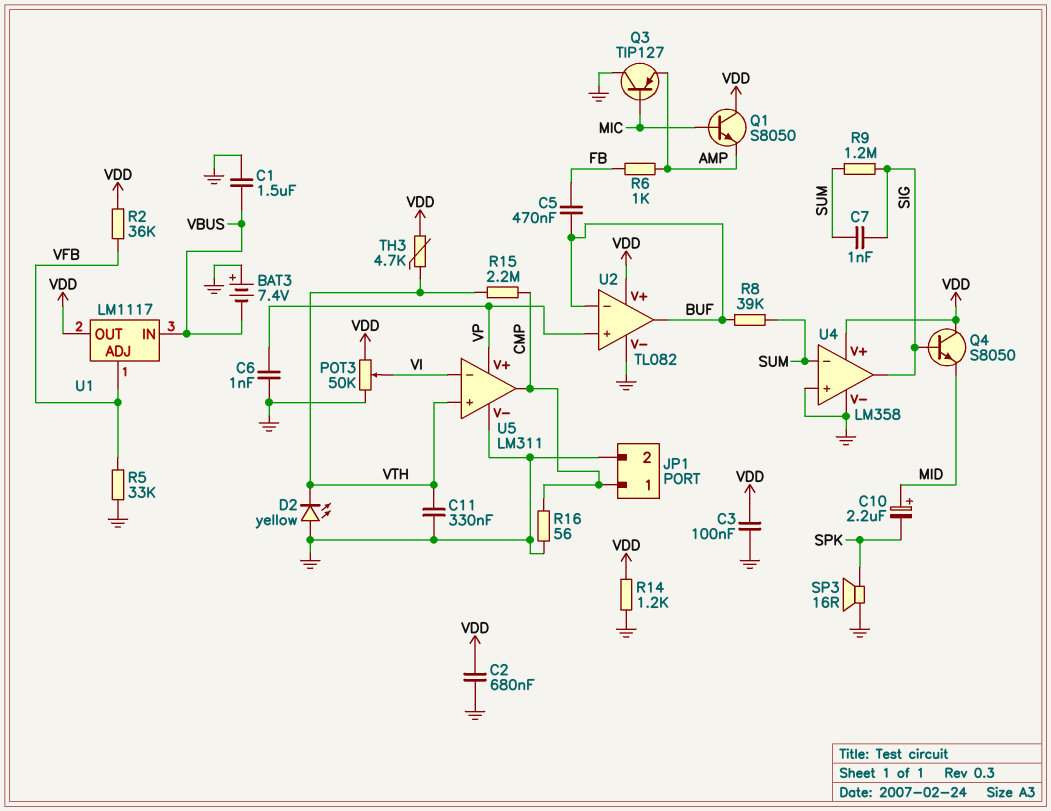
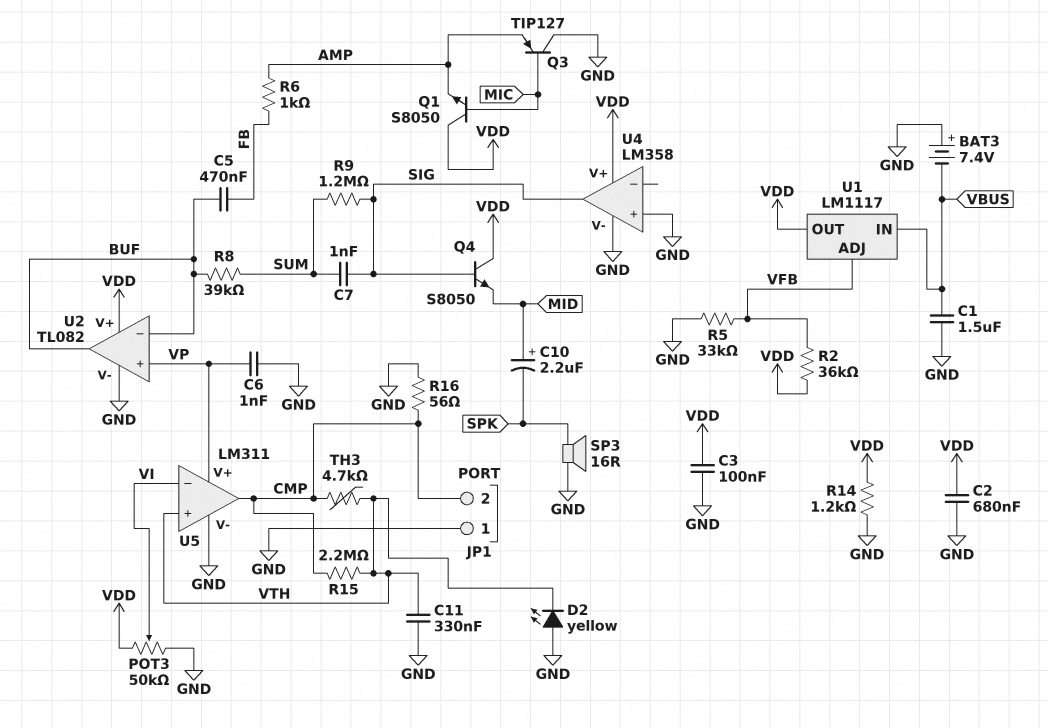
JP1 pin 1: CMP -> GND
JP1 pin 2: GND -> CMP
TH3: 4.7k (VDD, VTH) -> 4.7k (CMP, VTH)
U4 pin in-: SUM -> none

